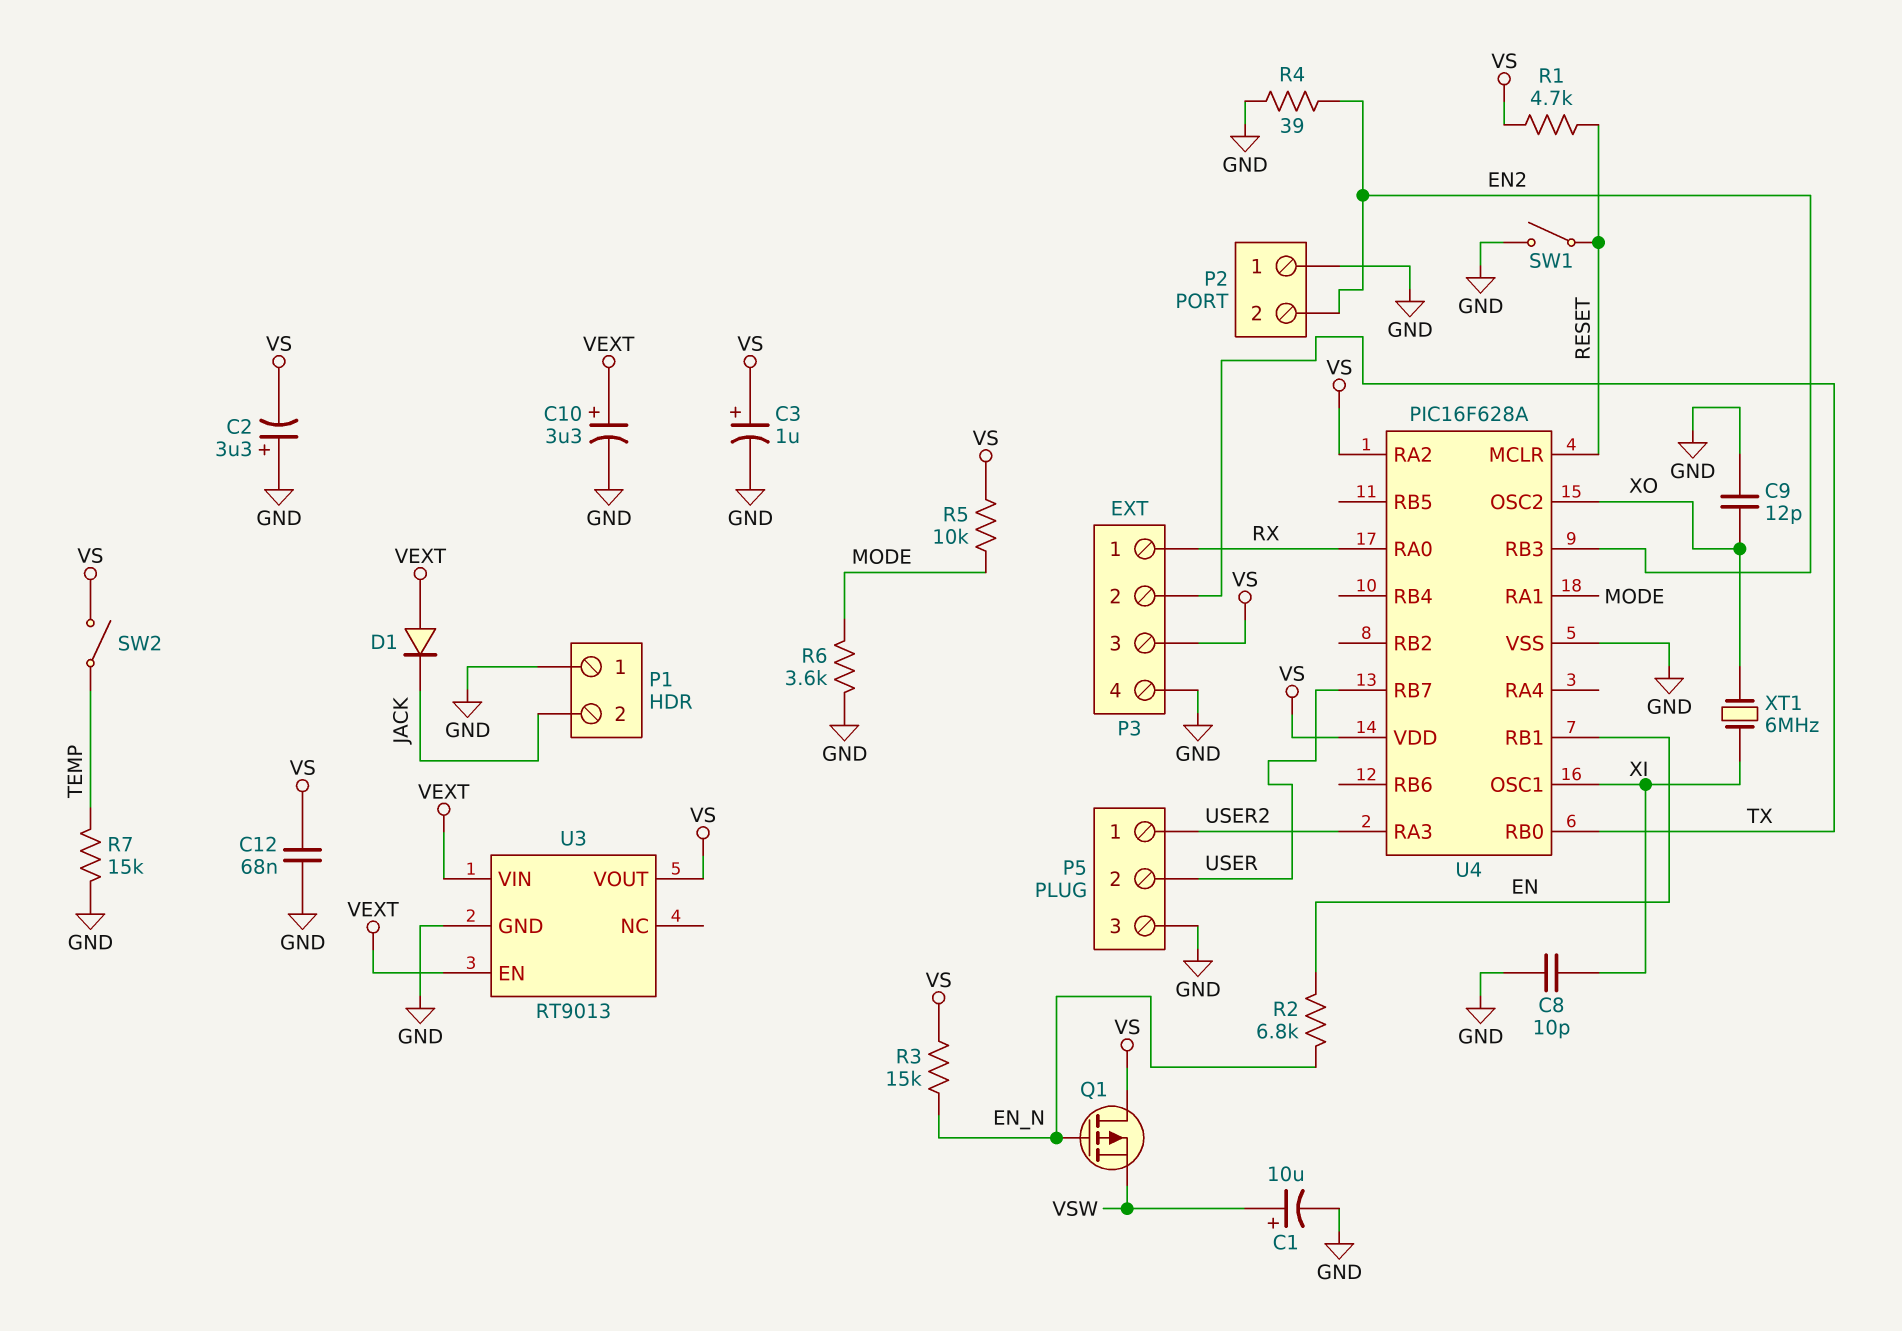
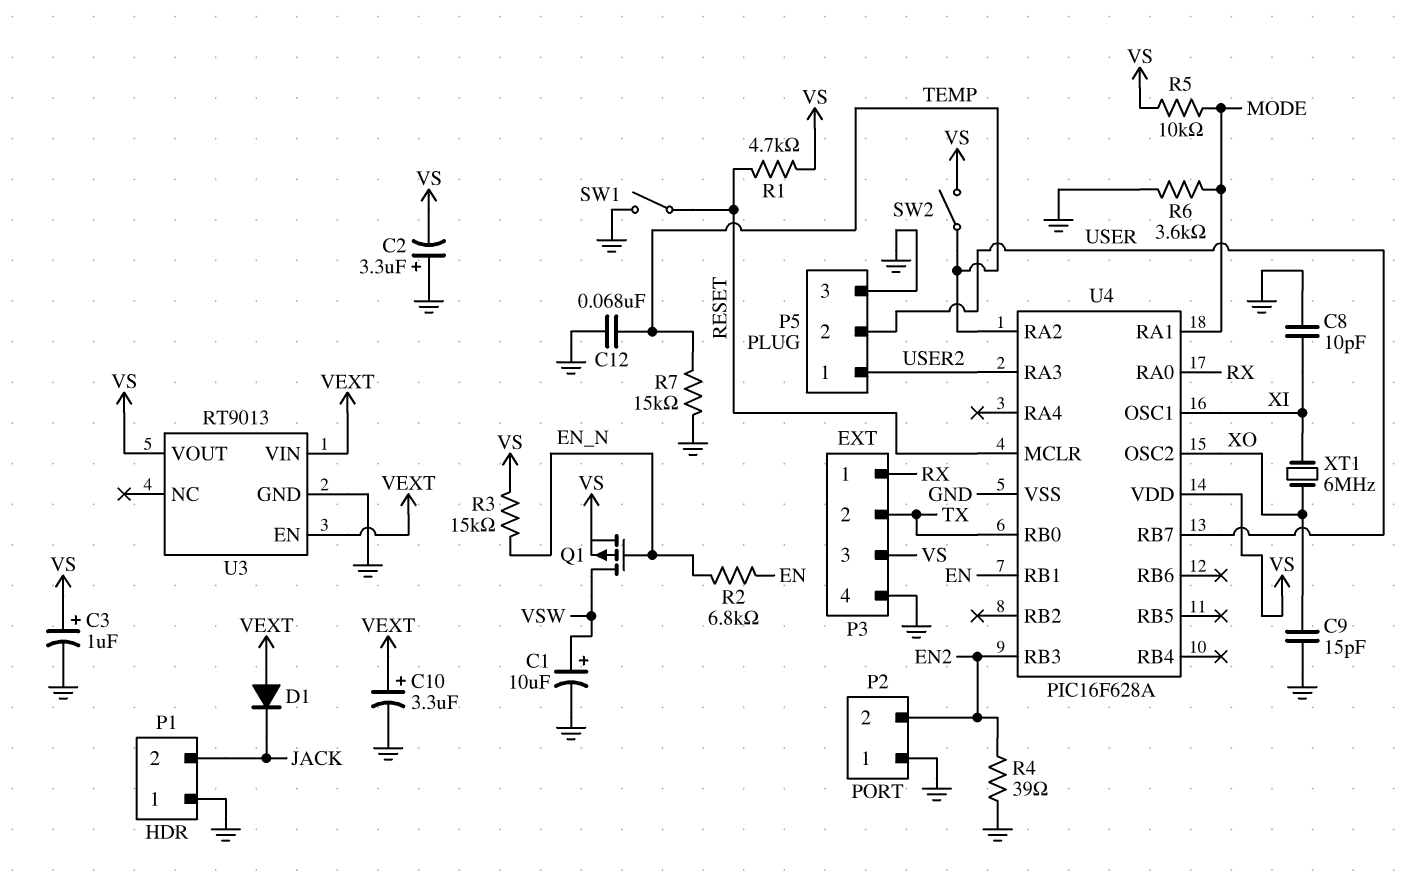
C9: 12pF (GND, XO) -> 15pF (GND, XO)
C12: 68nF (GND, VS) -> 68nF (GND, TEMP)
Q1: PMOS (G EN_N, D VS, S VSW) -> PMOS (G EN_N, D VSW, S VS)
U4 pin RA2: VS -> TEMP

